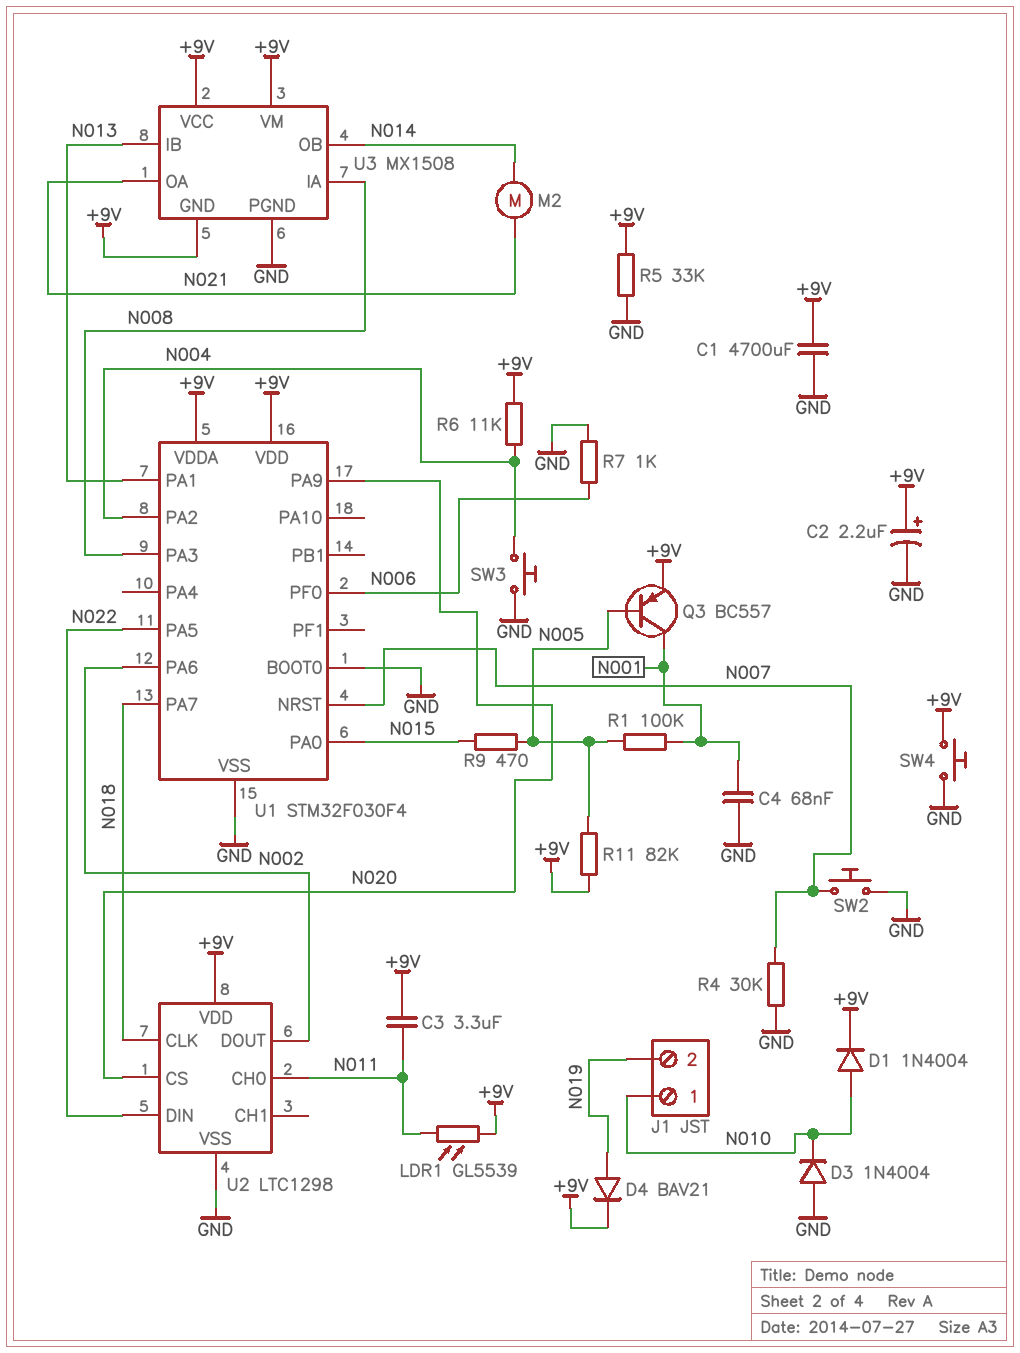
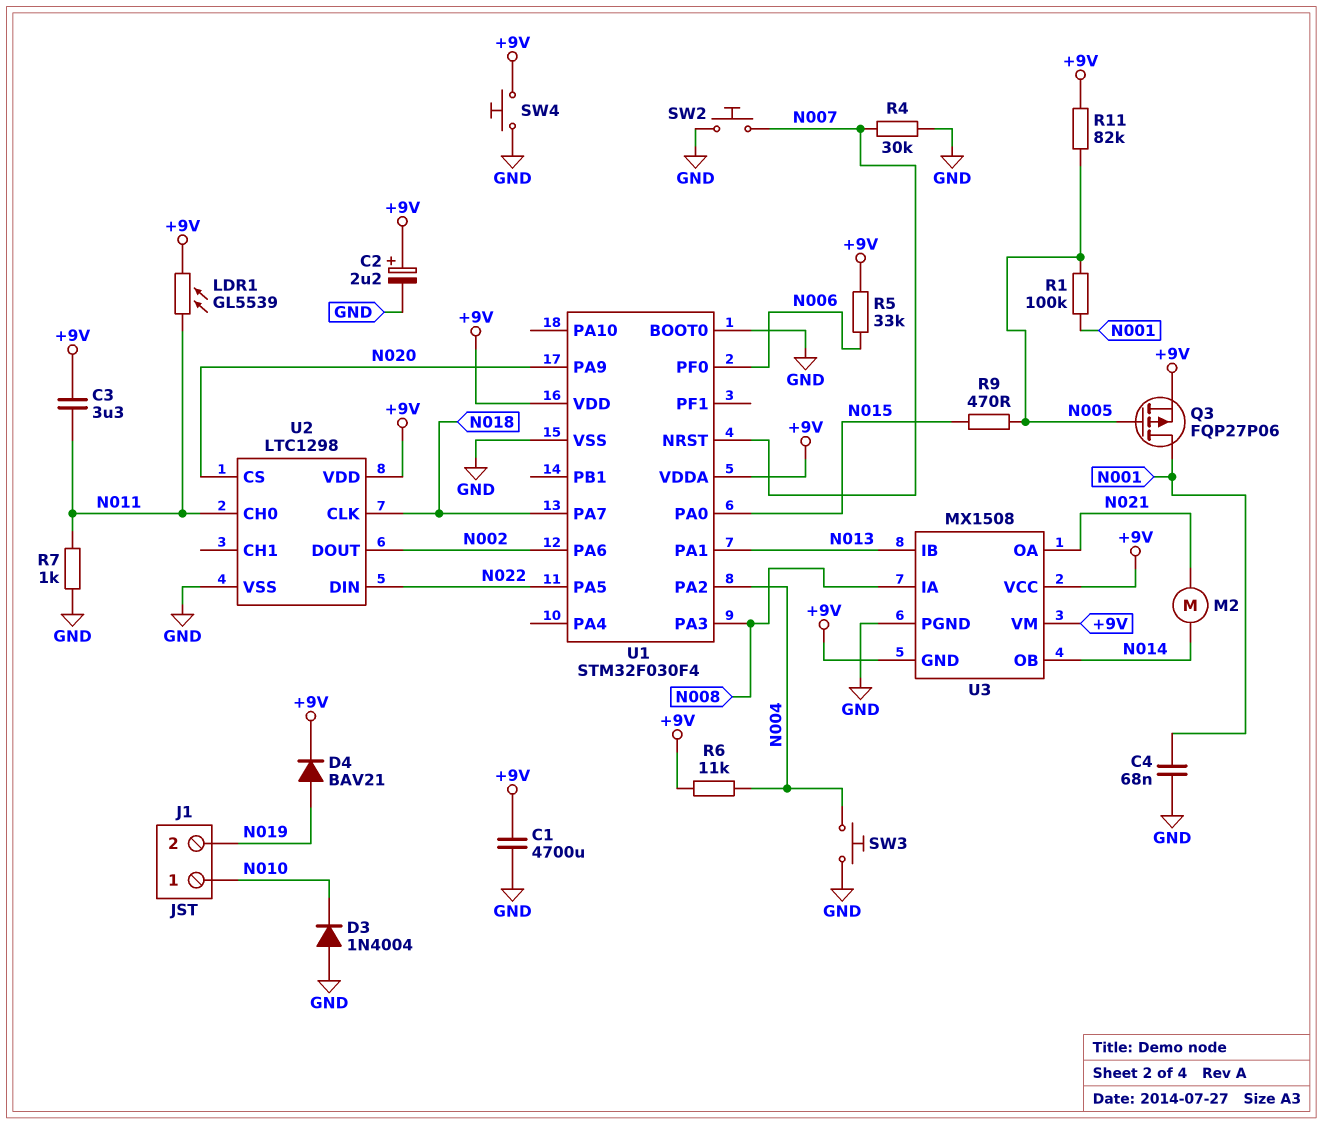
D1: diode 1N4004 (A N010, K +9V) -> none
Q3: PNP BC557 (B N005, C N001, E +9V) -> PMOS FQP27P06 (G N005, D N001, S +9V)
R5: 33k (+9V, GND) -> 33k (+9V, N006)
R7: 1k (GND, N006) -> 1k (GND, N011)

